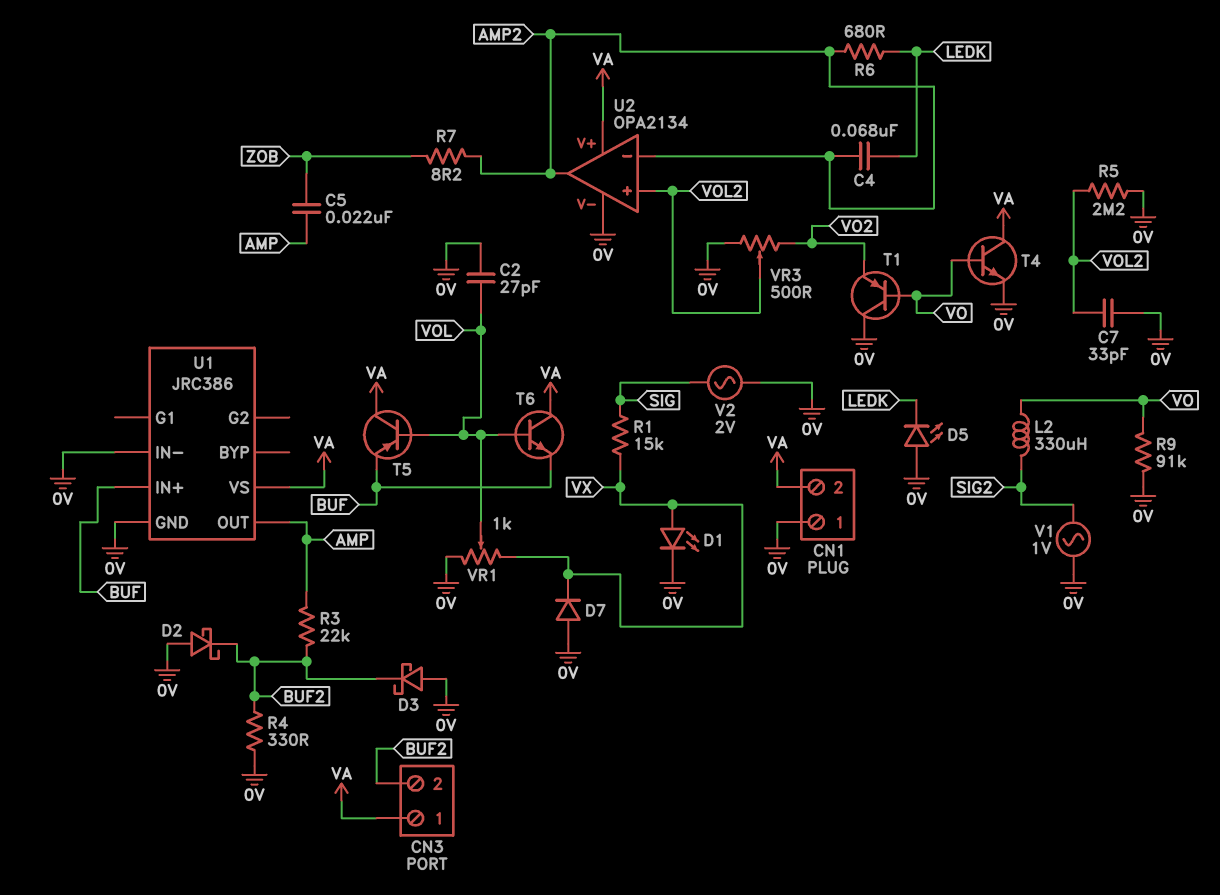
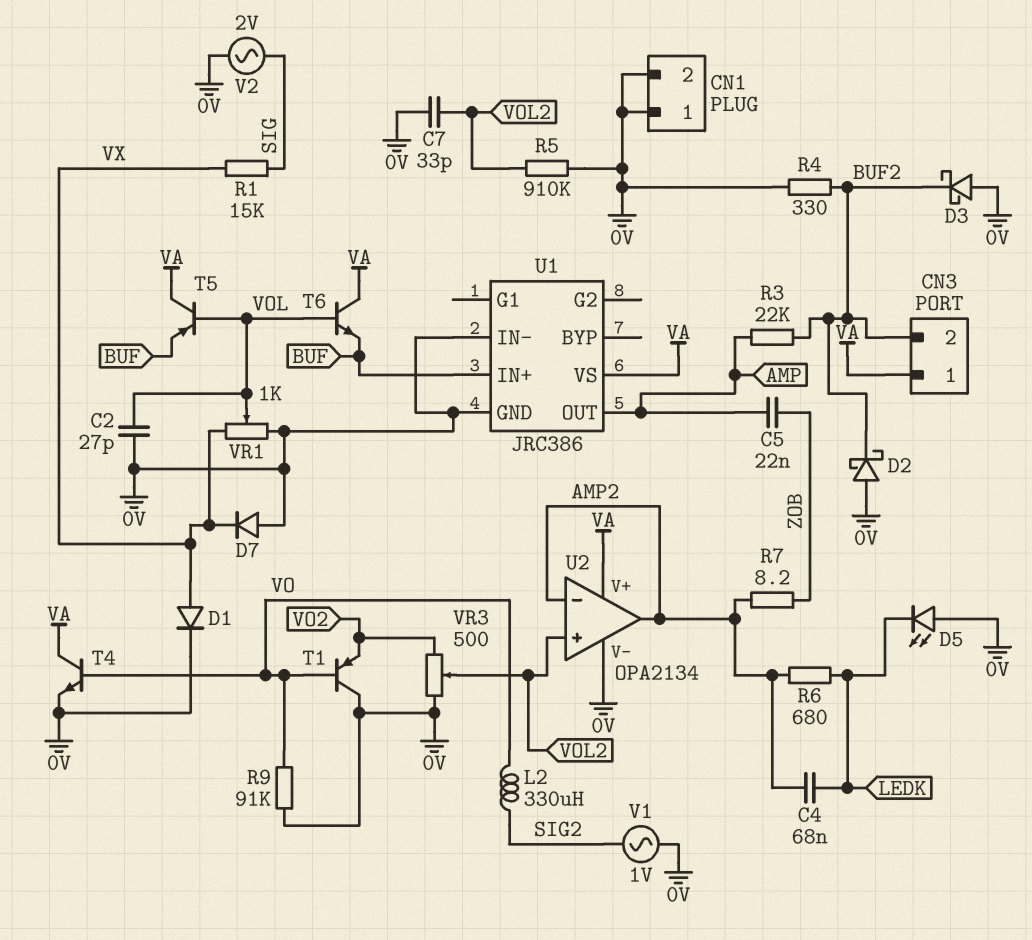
CN1 pin 2: VA -> 0V
D1: LED (A VX, K 0V) -> diode (A VX, K 0V)
R5: 2.2M (0V, VOL2) -> 910k (0V, VOL2)

